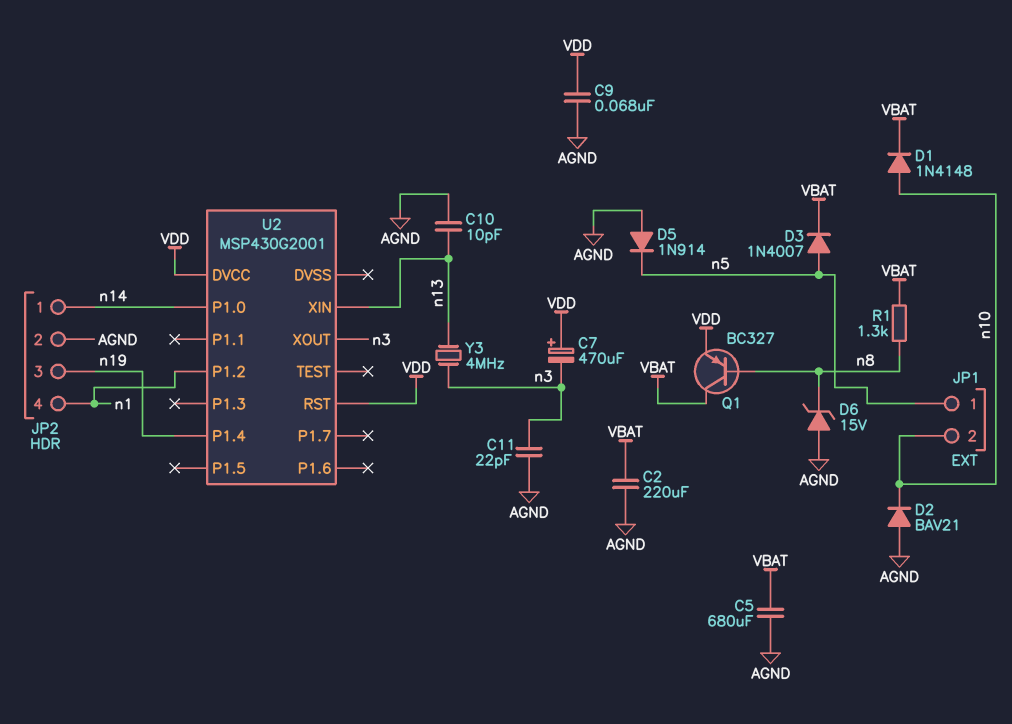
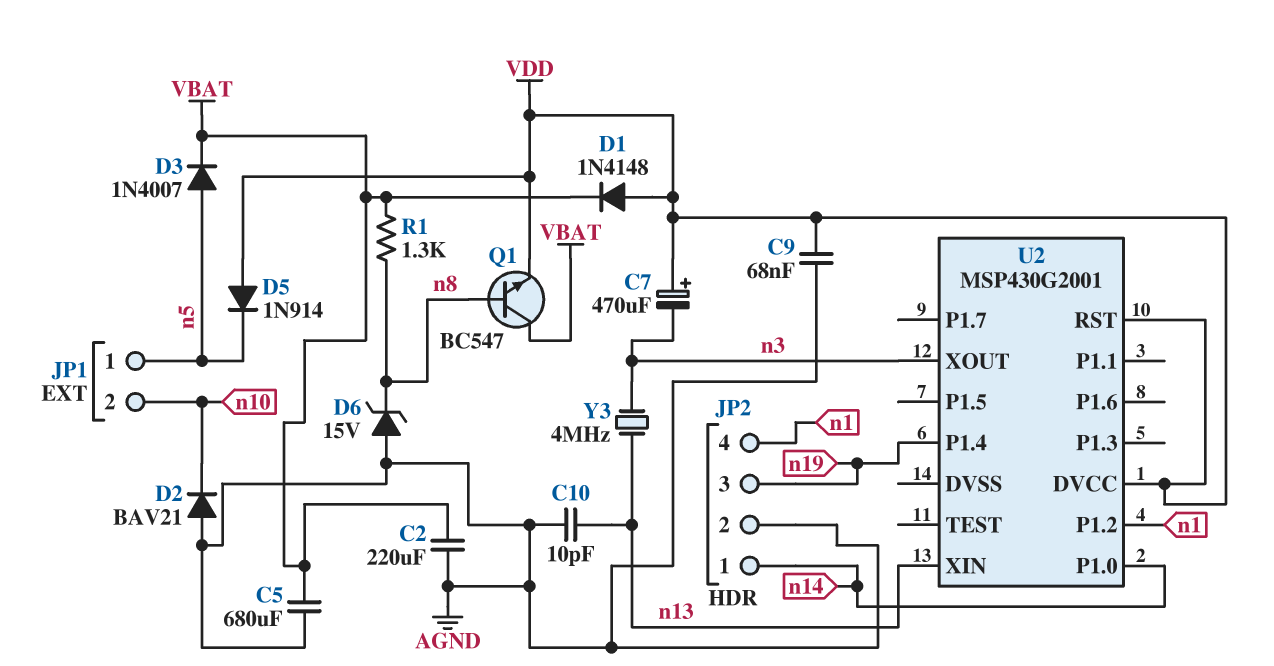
C11: 22pF (AGND, n3) -> none
D1: diode 1N4148 (A n10, K VBAT) -> diode 1N4148 (A VDD, K VBAT)
D5: diode 1N914 (A AGND, K n5) -> diode 1N914 (A VDD, K n5)
Q1: PNP BC327 (B n8, C VBAT, E VDD) -> NPN BC547 (B n8, C VBAT, E VDD)

